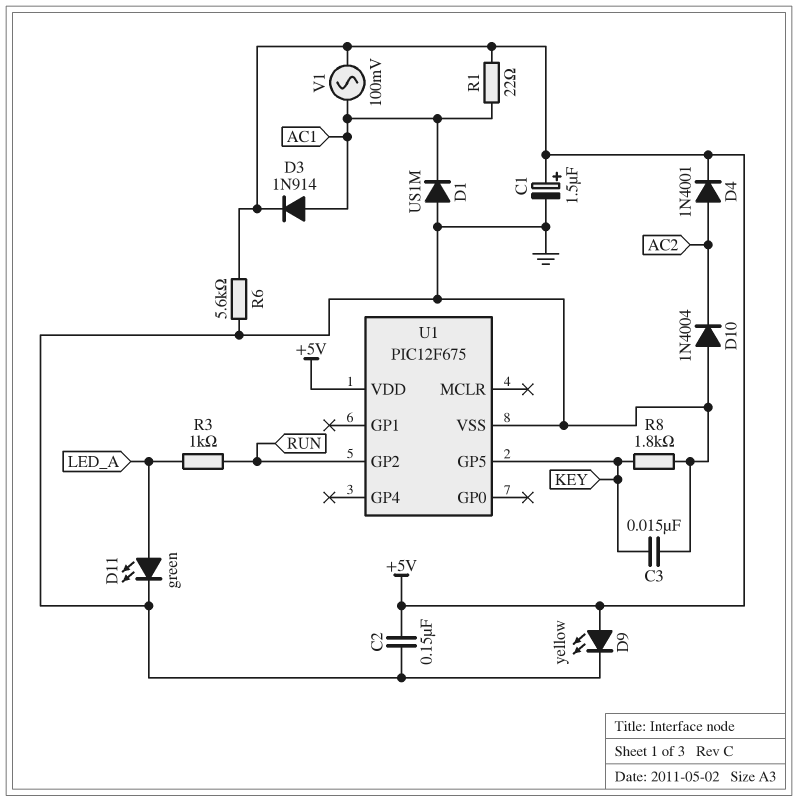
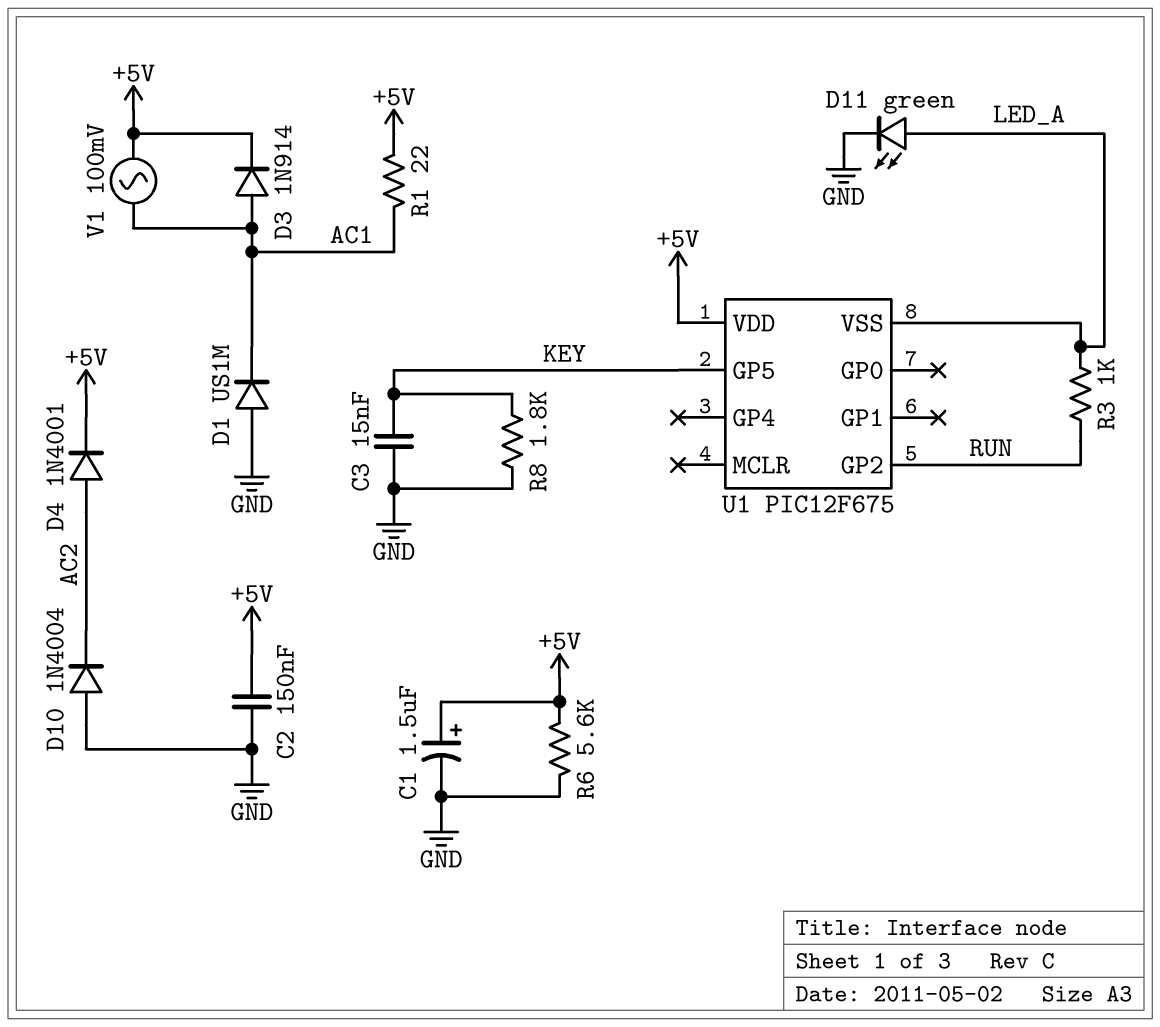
D9: LED yellow (A +5V, K GND) -> none
U1 pin VSS: GND -> LED_A

